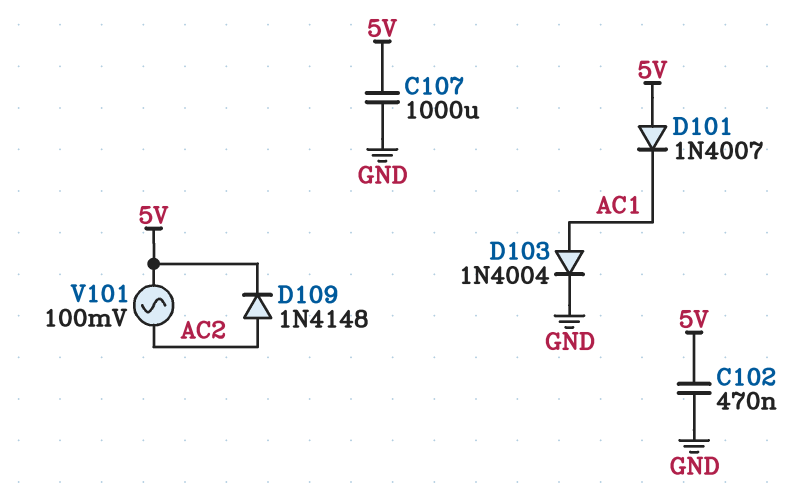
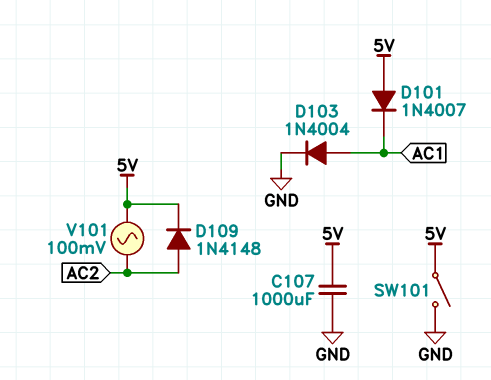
C102: 470nF (5V, GND) -> none
SW101: none -> switch (5V, GND)

